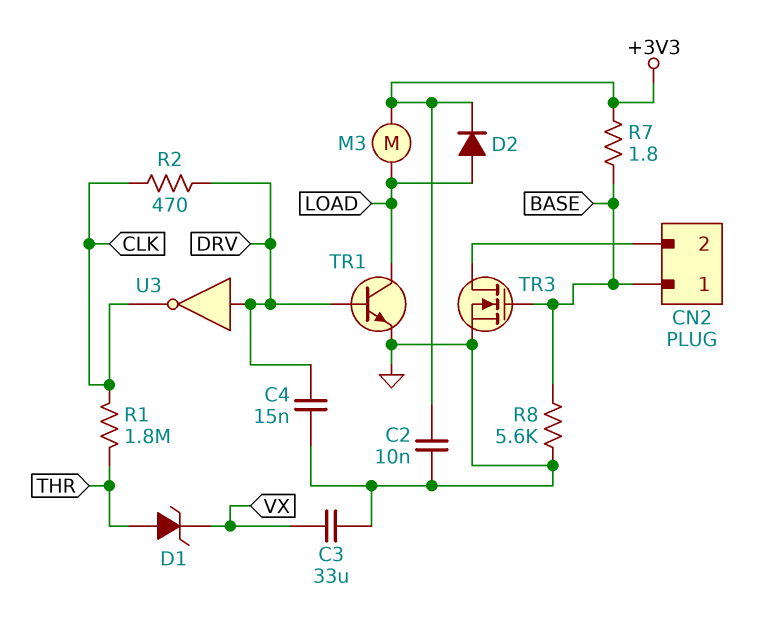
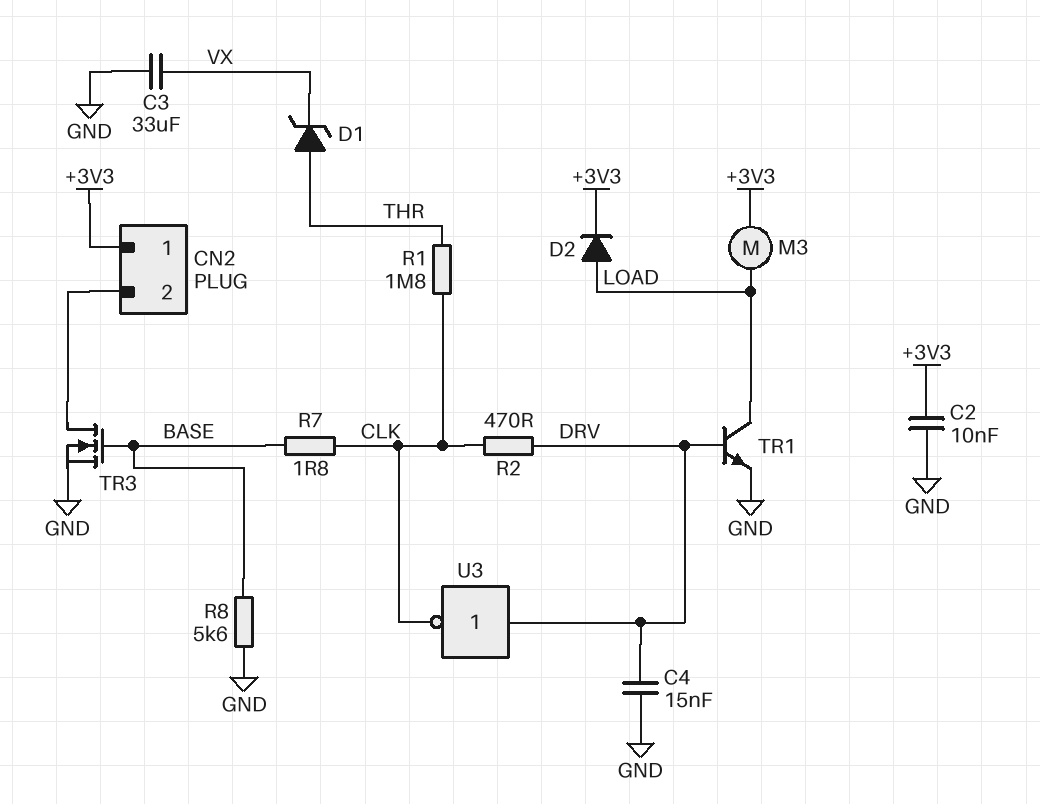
CN2 pin 1: BASE -> +3V3
R7: 1.8 (+3V3, BASE) -> 1.8 (BASE, CLK)

